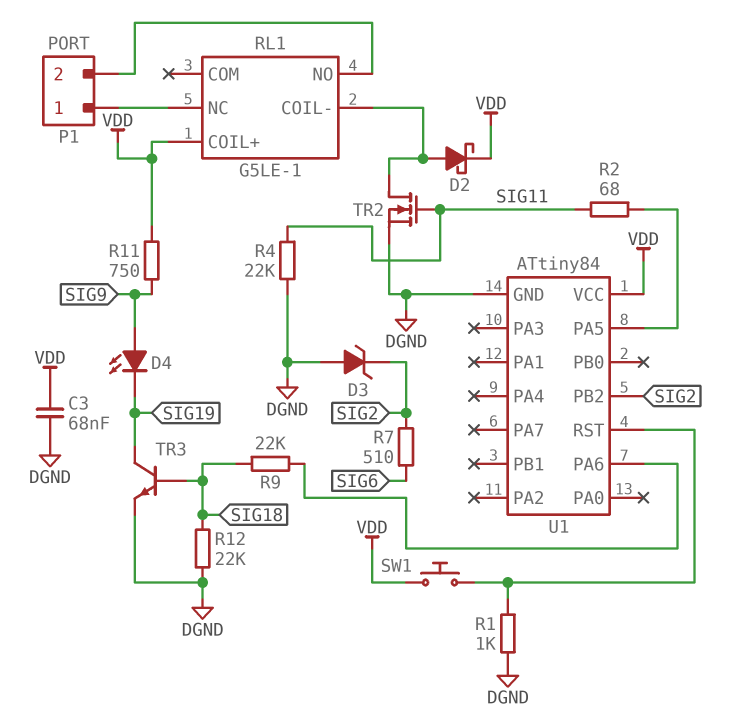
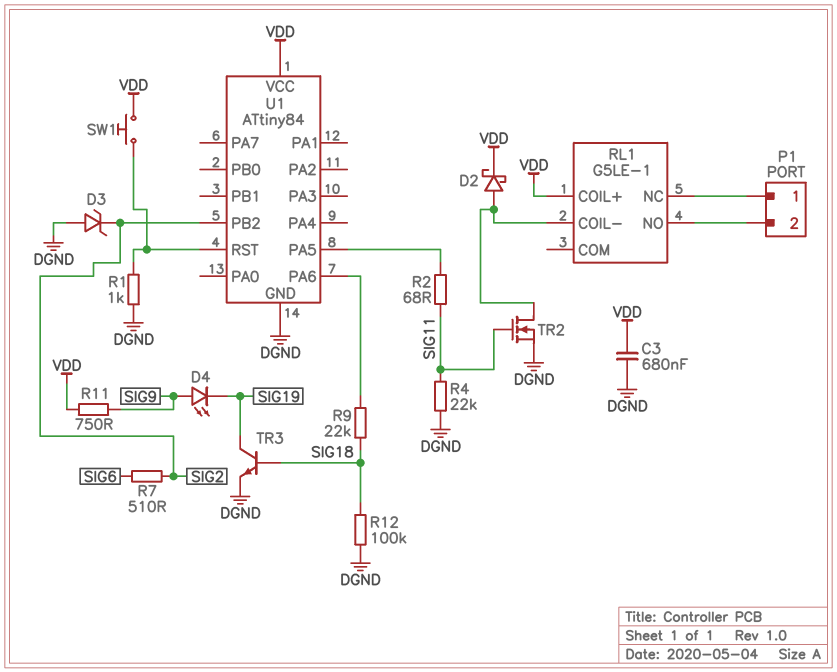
C3: 68nF (DGND, VDD) -> 680nF (DGND, VDD)
R12: 22k (DGND, SIG18) -> 100k (DGND, SIG18)

